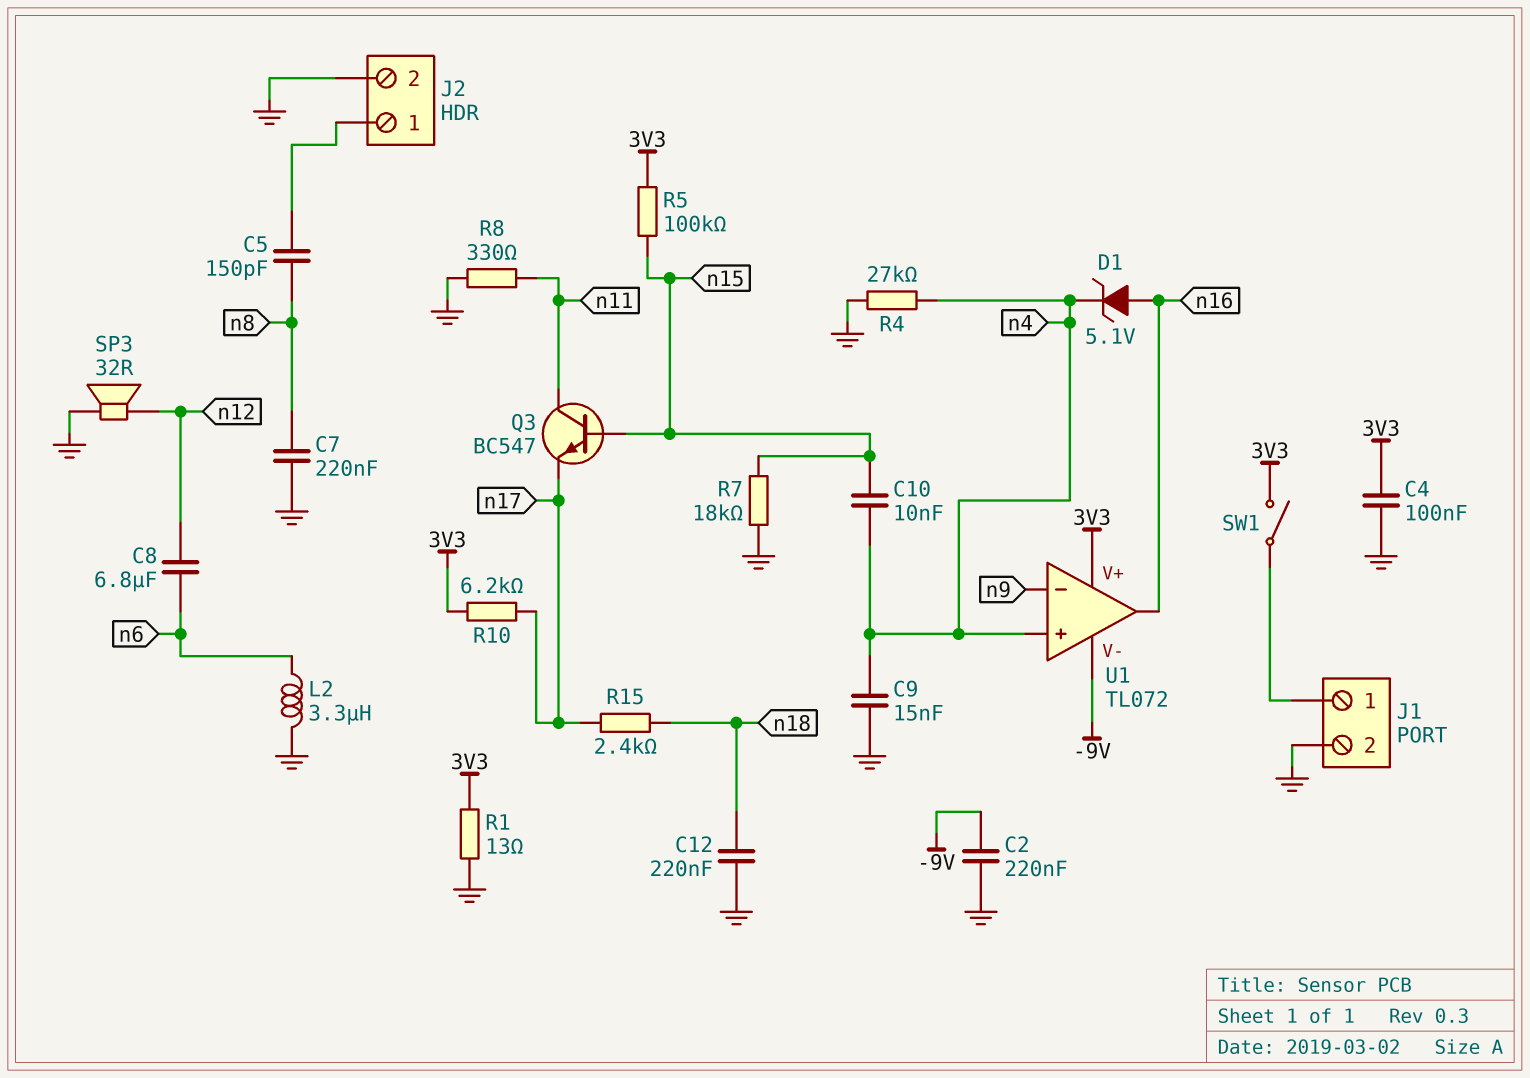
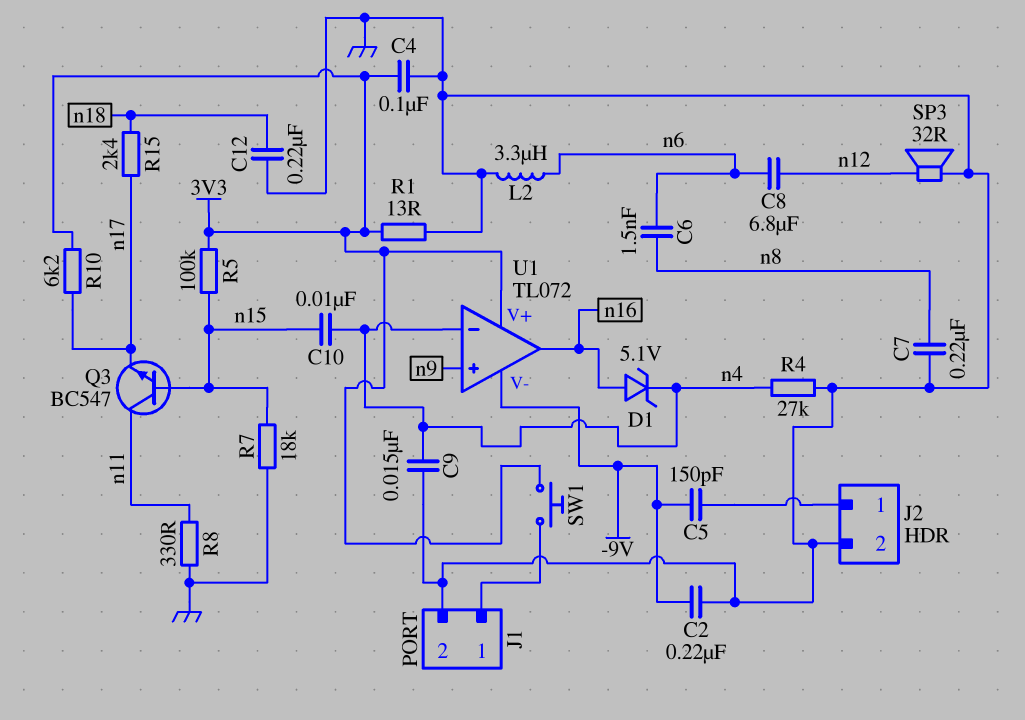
C5: 150pF (J2/1, n8) -> 150pF (-9V, J2/1)
C6: none -> 1.5nF (n6, n8)
SW1: switch (3V3, J1/1) -> button (3V3, J1/1)
U1 pin in+: n4 -> n9
U1 pin in-: n9 -> n4

